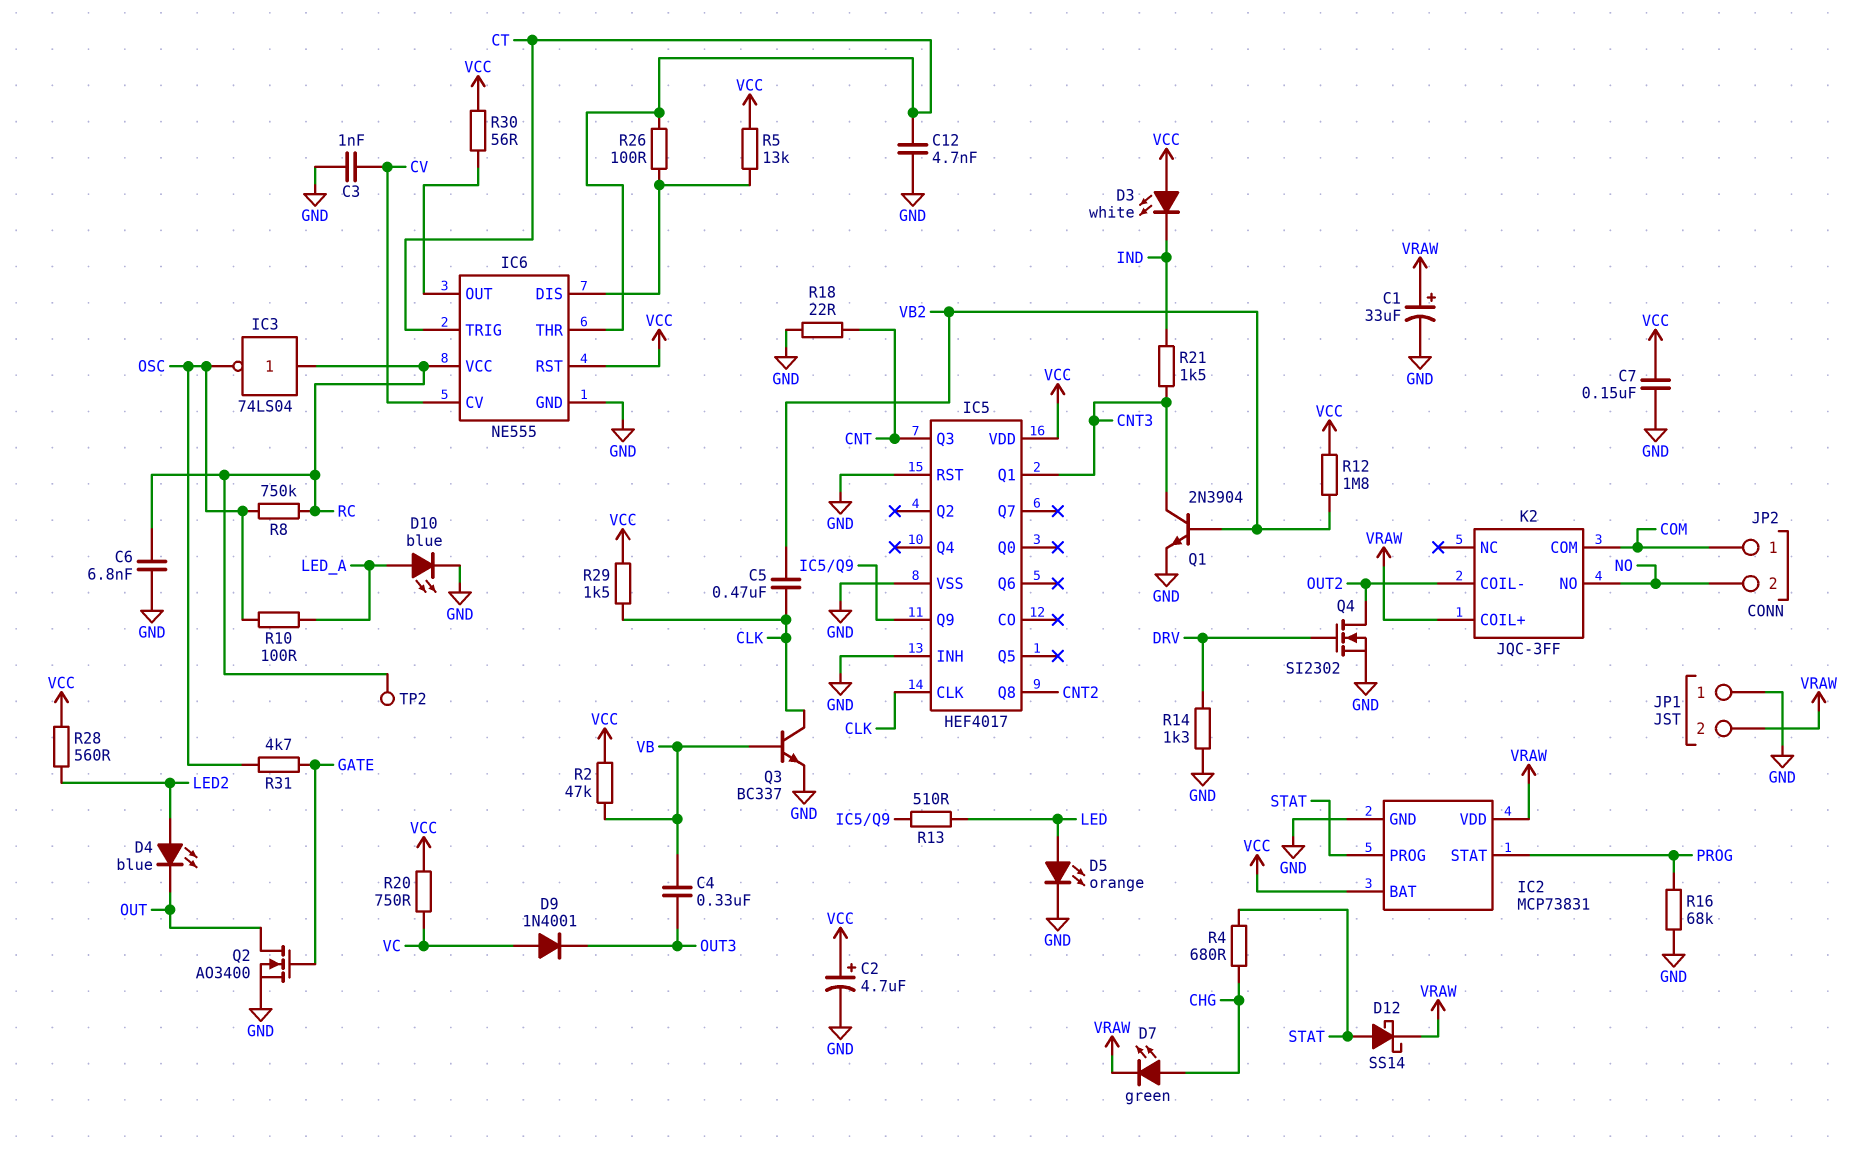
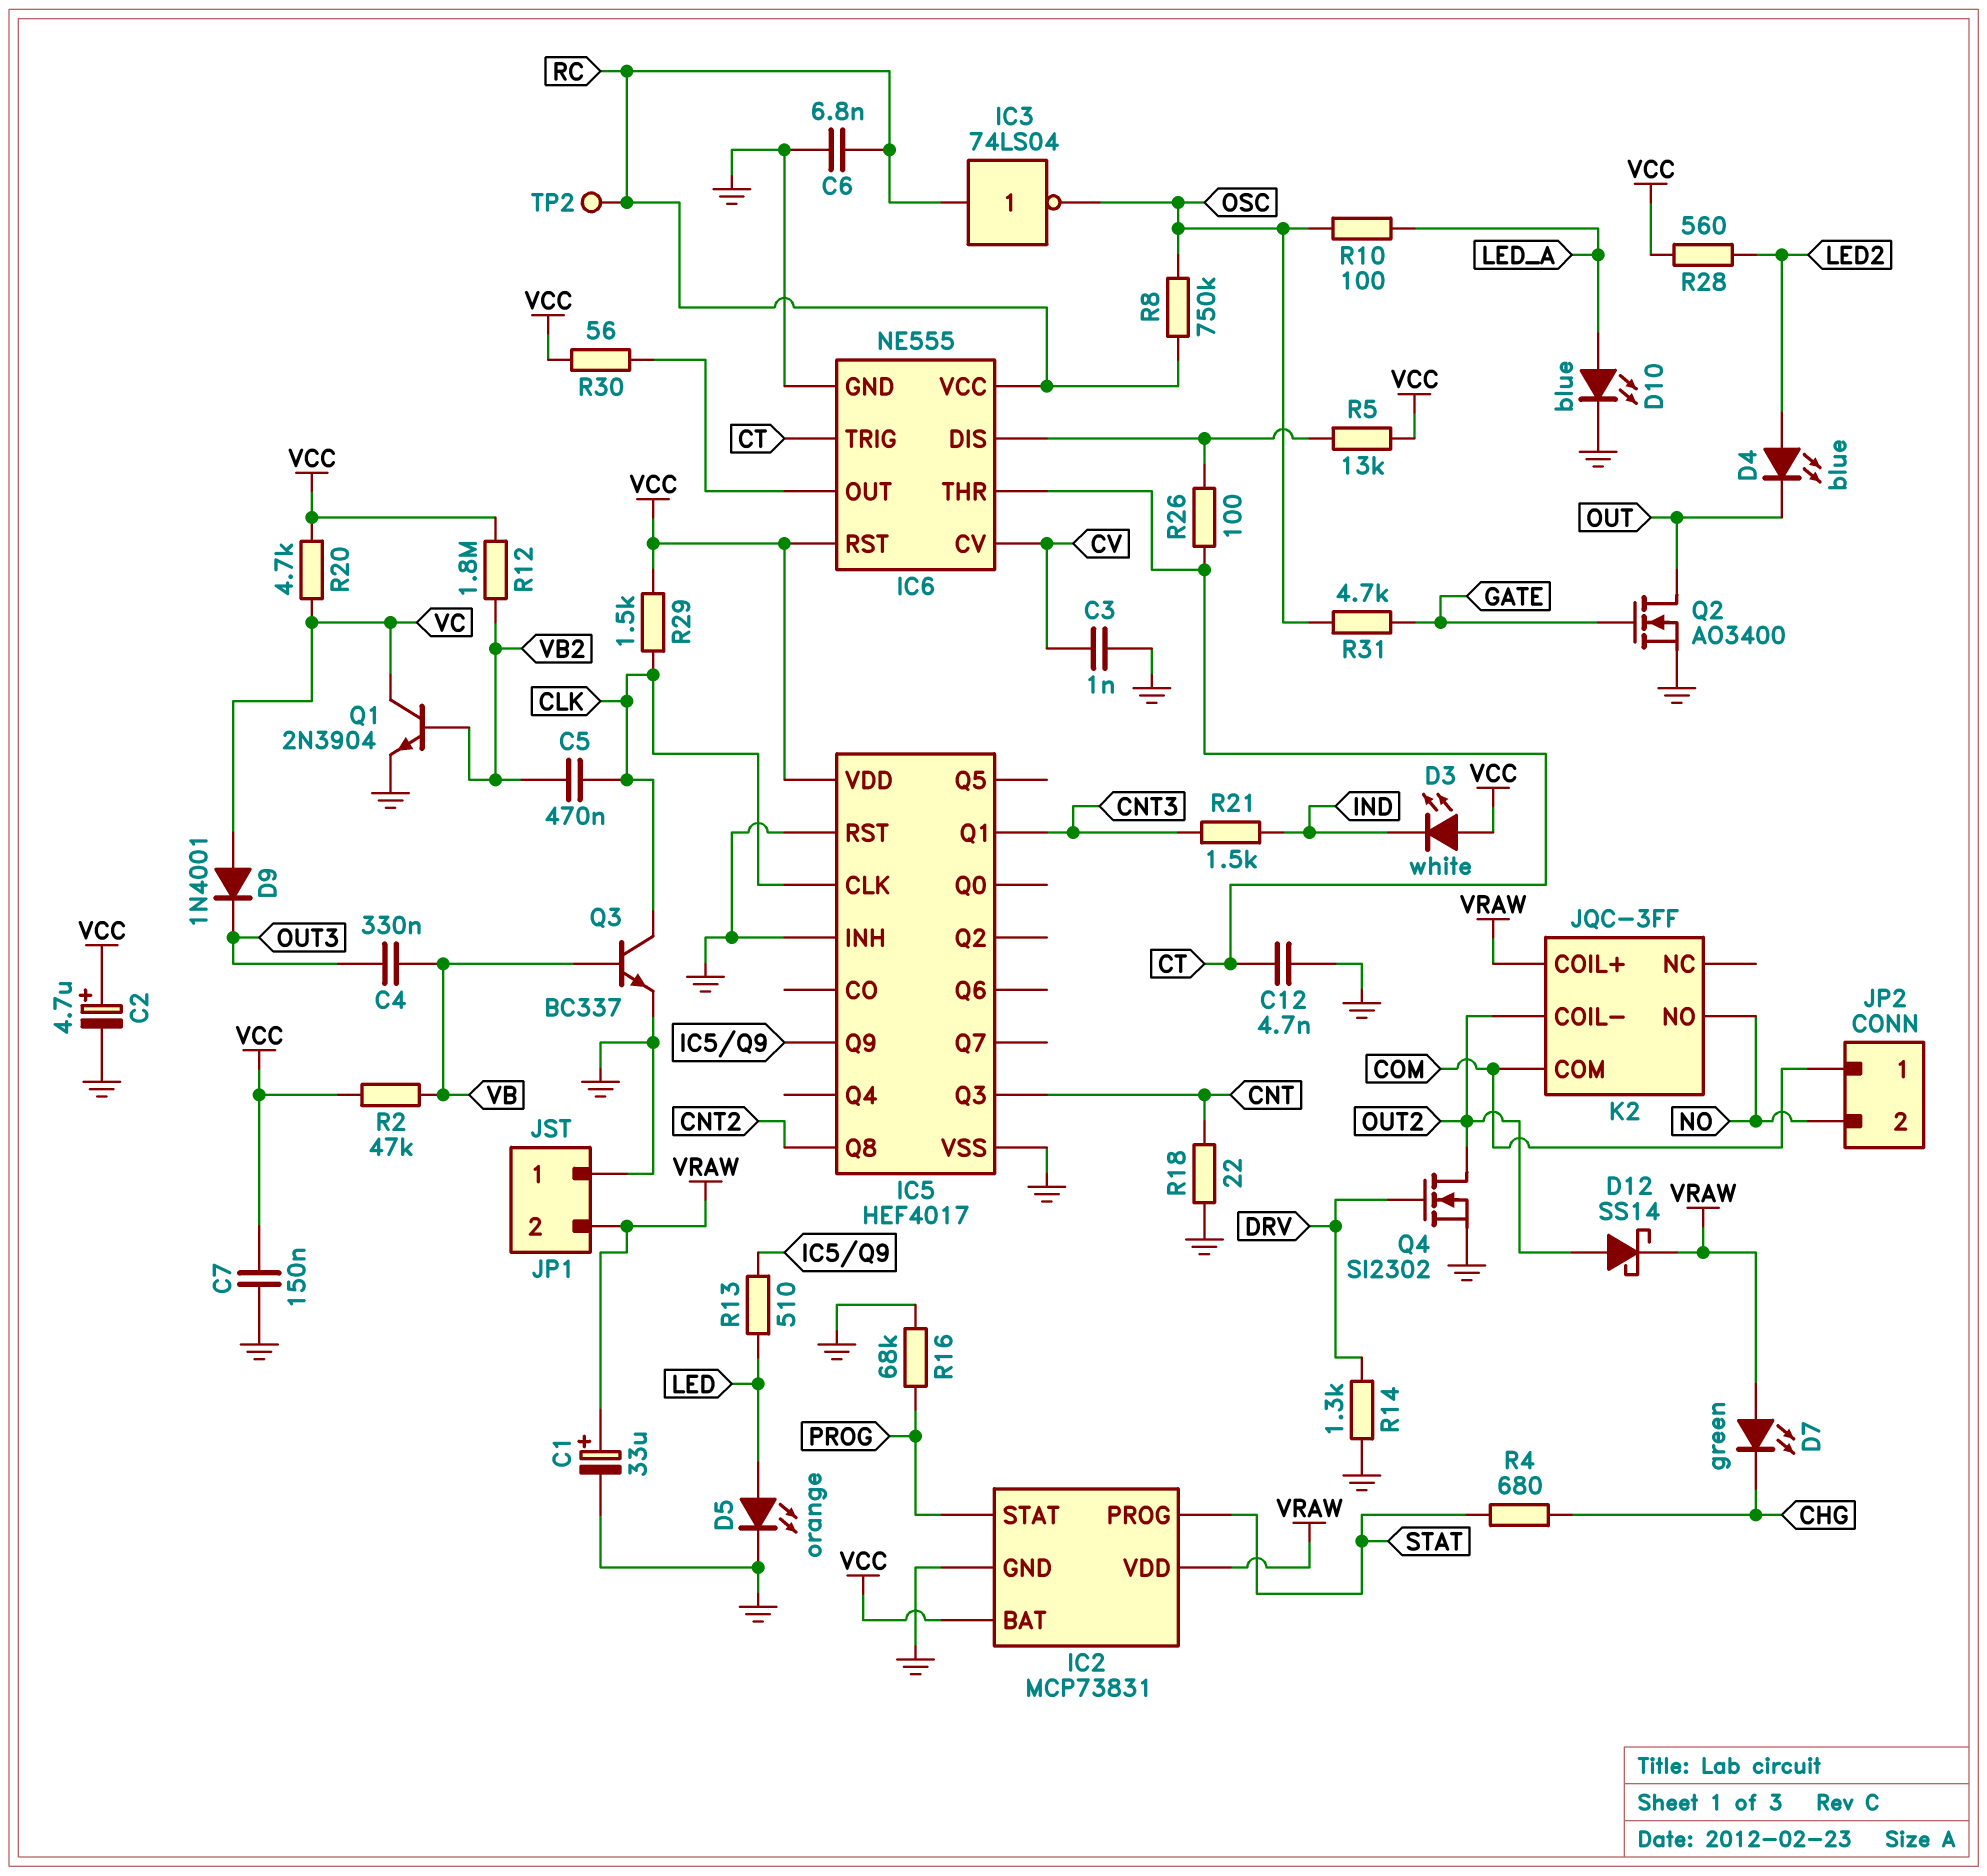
D7: LED green (A CHG, K VRAW) -> LED green (A VRAW, K CHG)
D12: schottky SS14 (A STAT, K VRAW) -> schottky SS14 (A OUT2, K VRAW)
Q1: NPN 2N3904 (B VB2, C CNT3, E GND) -> NPN 2N3904 (B VB2, C VC, E GND)
R20: 750 (VC, VCC) -> 4.7k (VC, VCC)

